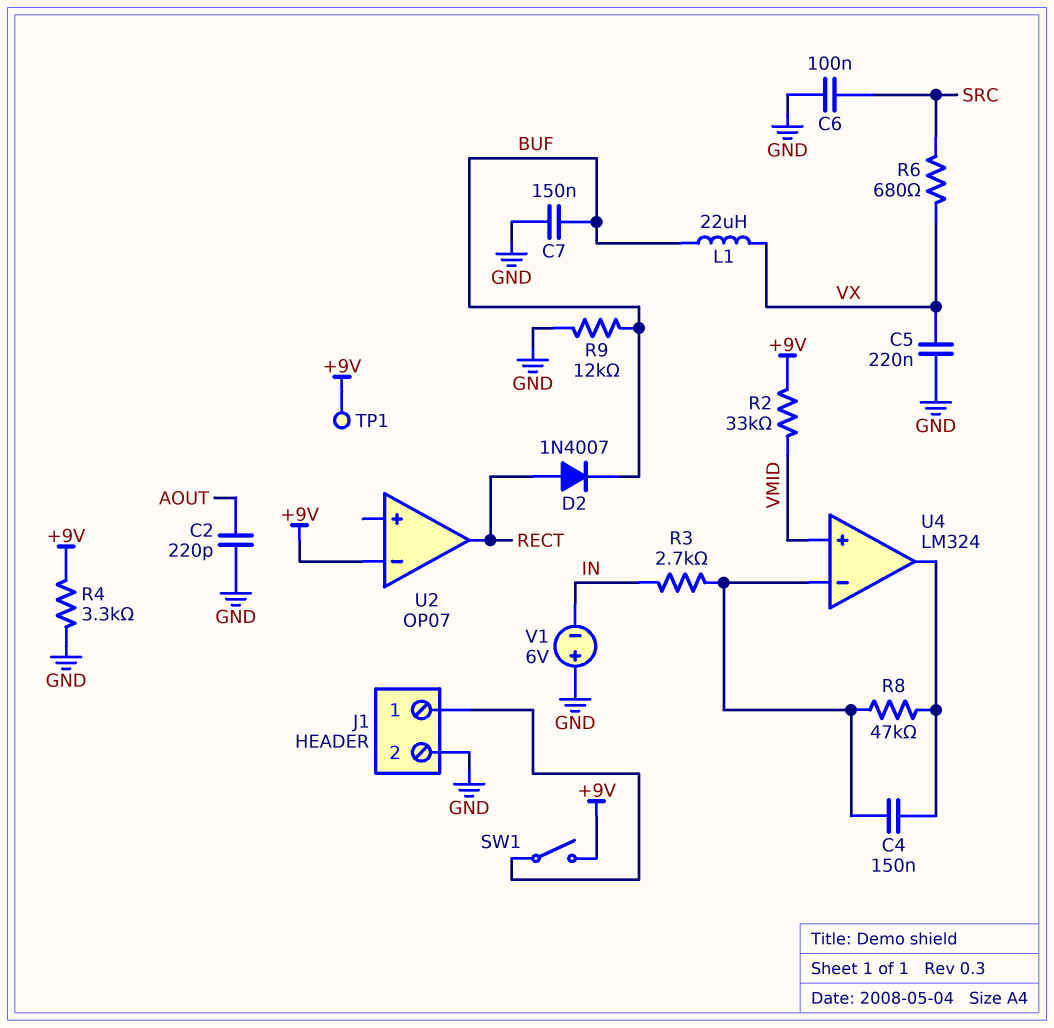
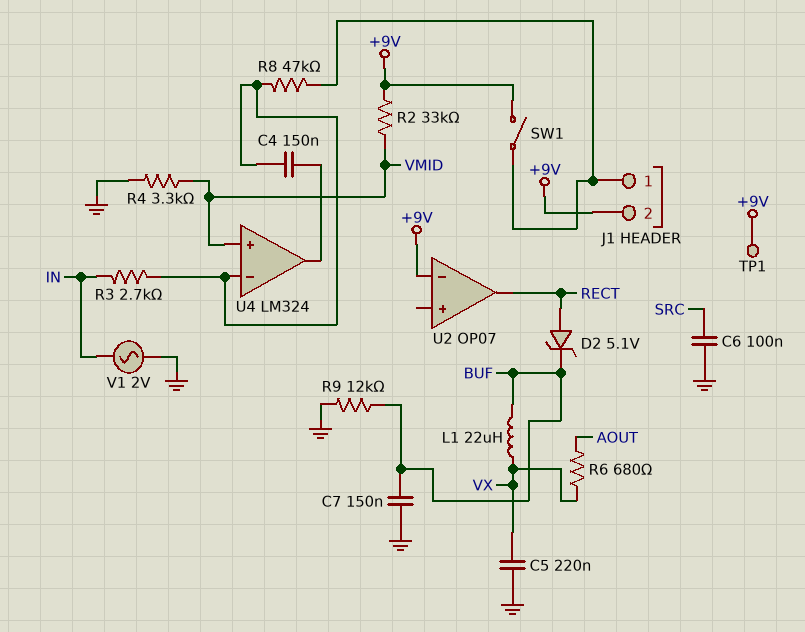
C2: 220pF (AOUT, GND) -> none
D2: diode 1N4007 (A RECT, K BUF) -> zener 5.1V (A RECT, K BUF)
J1 pin 2: GND -> +9V
R4: 3.3k (+9V, GND) -> 3.3k (GND, VMID)
R6: 680 (SRC, VX) -> 680 (AOUT, VX)
R8: 47k (U4/in-, U4/out) -> 47k (J1/1, U4/in-)
V1: 6V (plus GND, minus IN) -> AC 2V (GND, IN)

